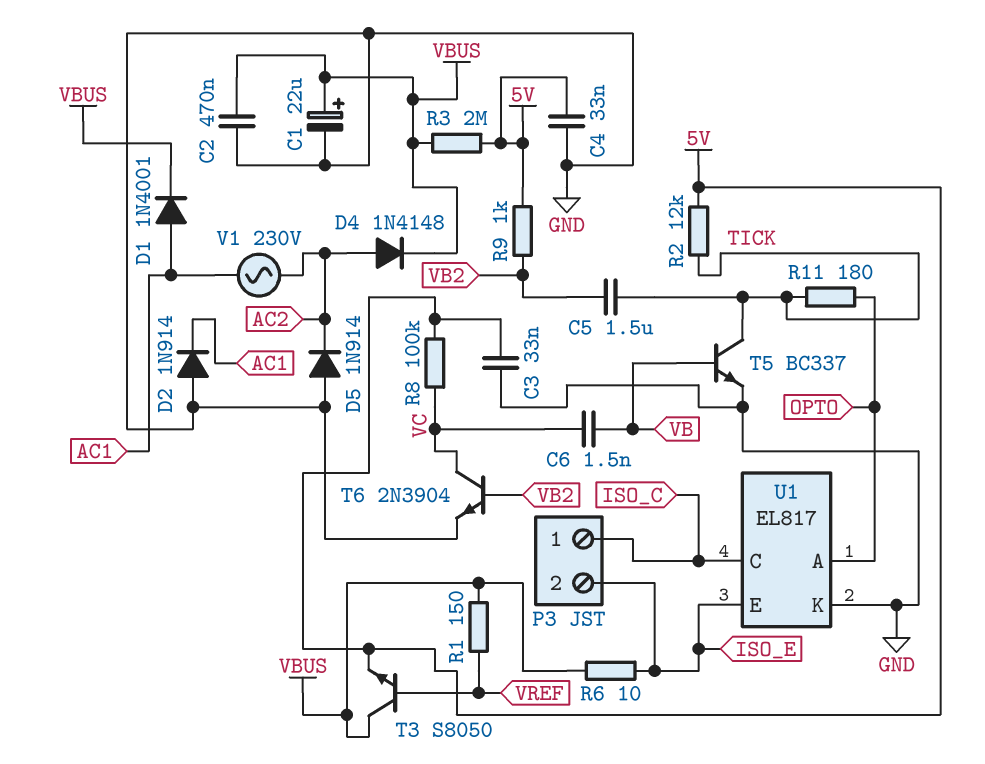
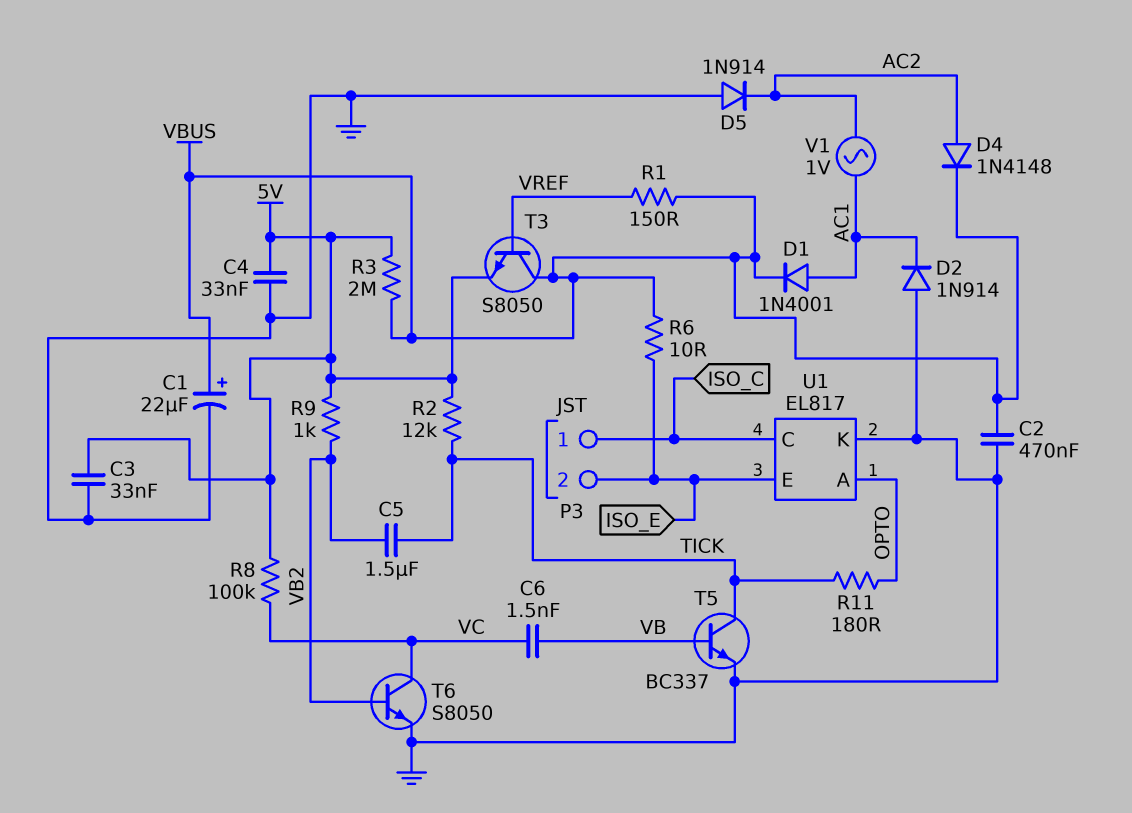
T6: NPN 2N3904 (B VB2, C VC, E GND) -> NPN S8050 (B VB2, C VC, E GND)
V1: AC 230V (AC1, AC2) -> AC 1V (AC1, AC2)

